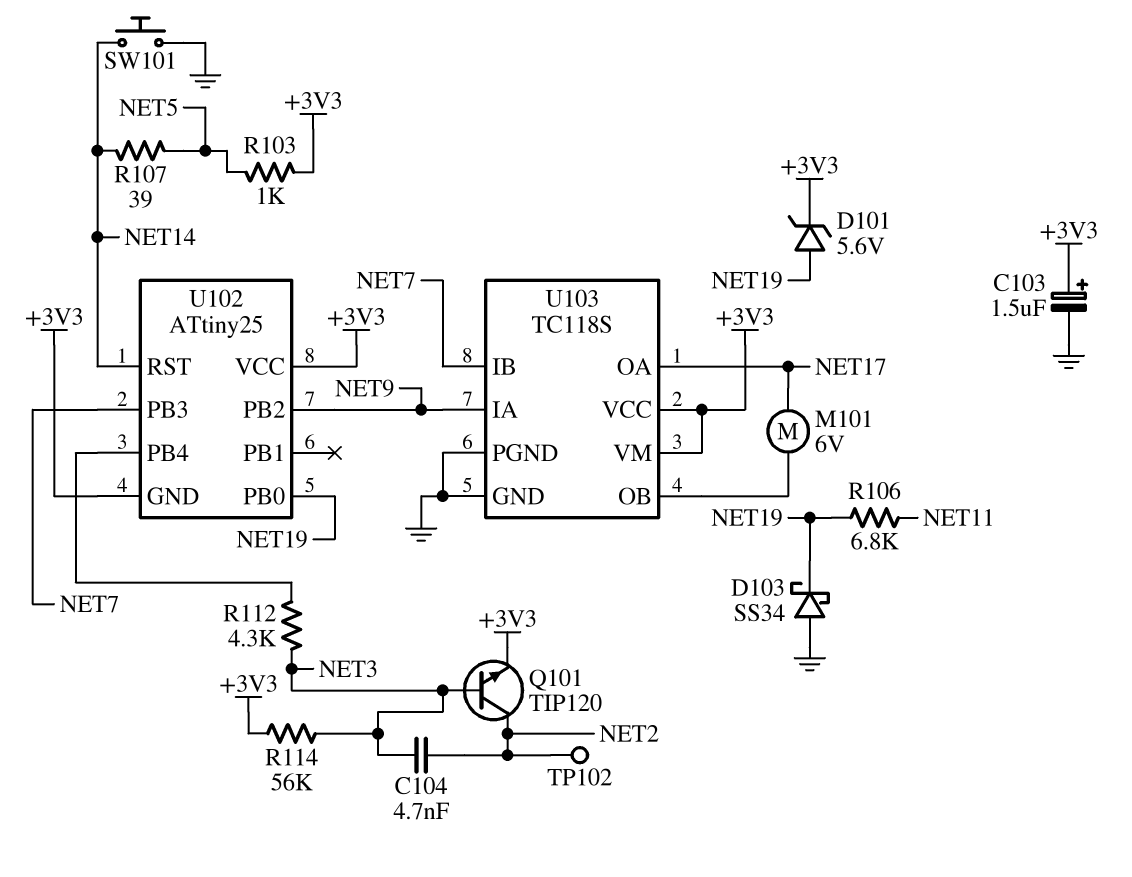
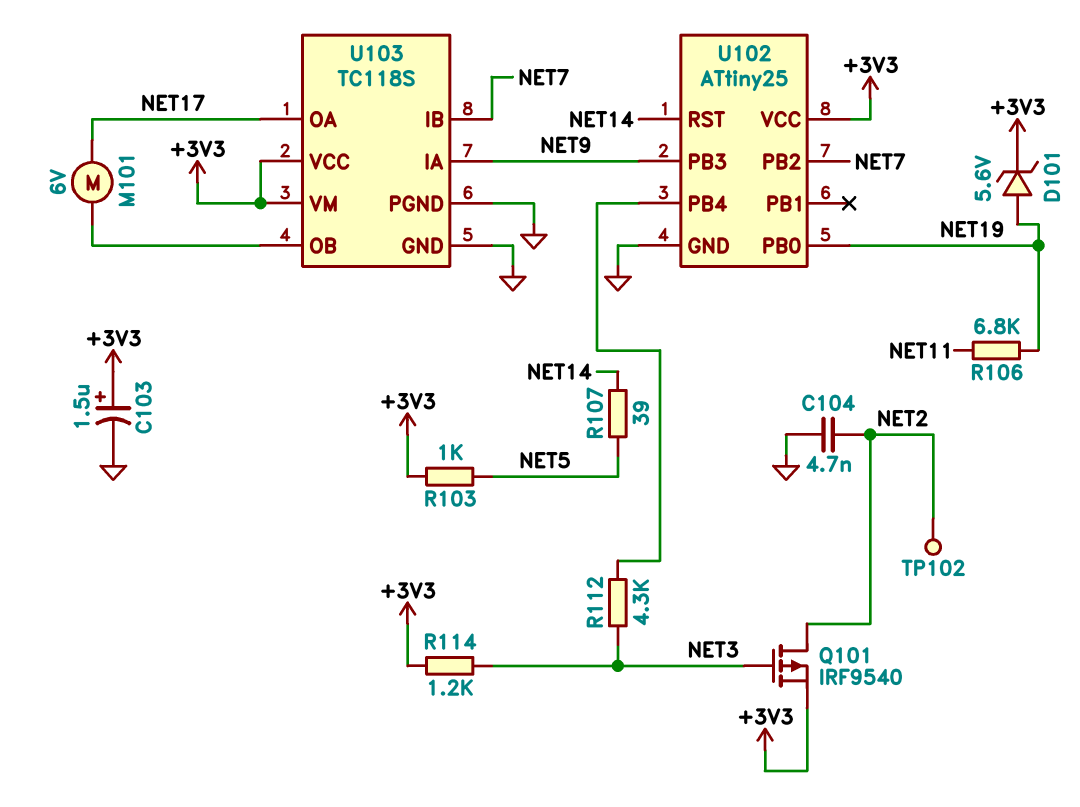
C104: 4.7nF (NET2, NET3) -> 4.7nF (GND, NET2)
D103: schottky SS34 (A GND, K NET19) -> none
Q101: NPN TIP120 (B NET3, C NET2, E +3V3) -> PMOS IRF9540 (G NET3, D NET2, S +3V3)
R114: 56k (+3V3, NET3) -> 1.2k (+3V3, NET3)
SW101: button (GND, NET14) -> none
U102 pin GND: +3V3 -> GND
U102 pin PB2: NET9 -> NET7
U102 pin PB3: NET7 -> NET9

